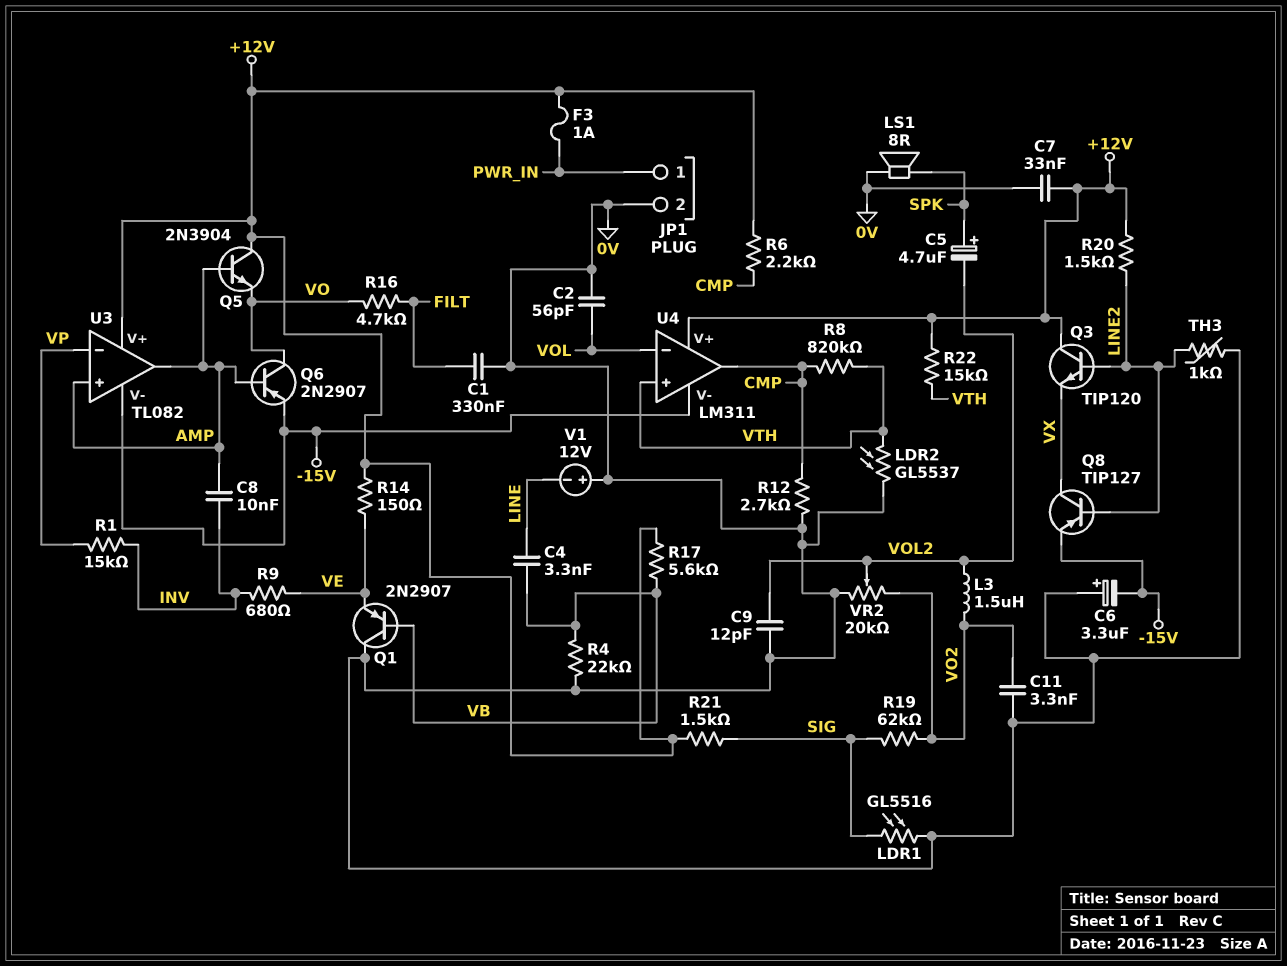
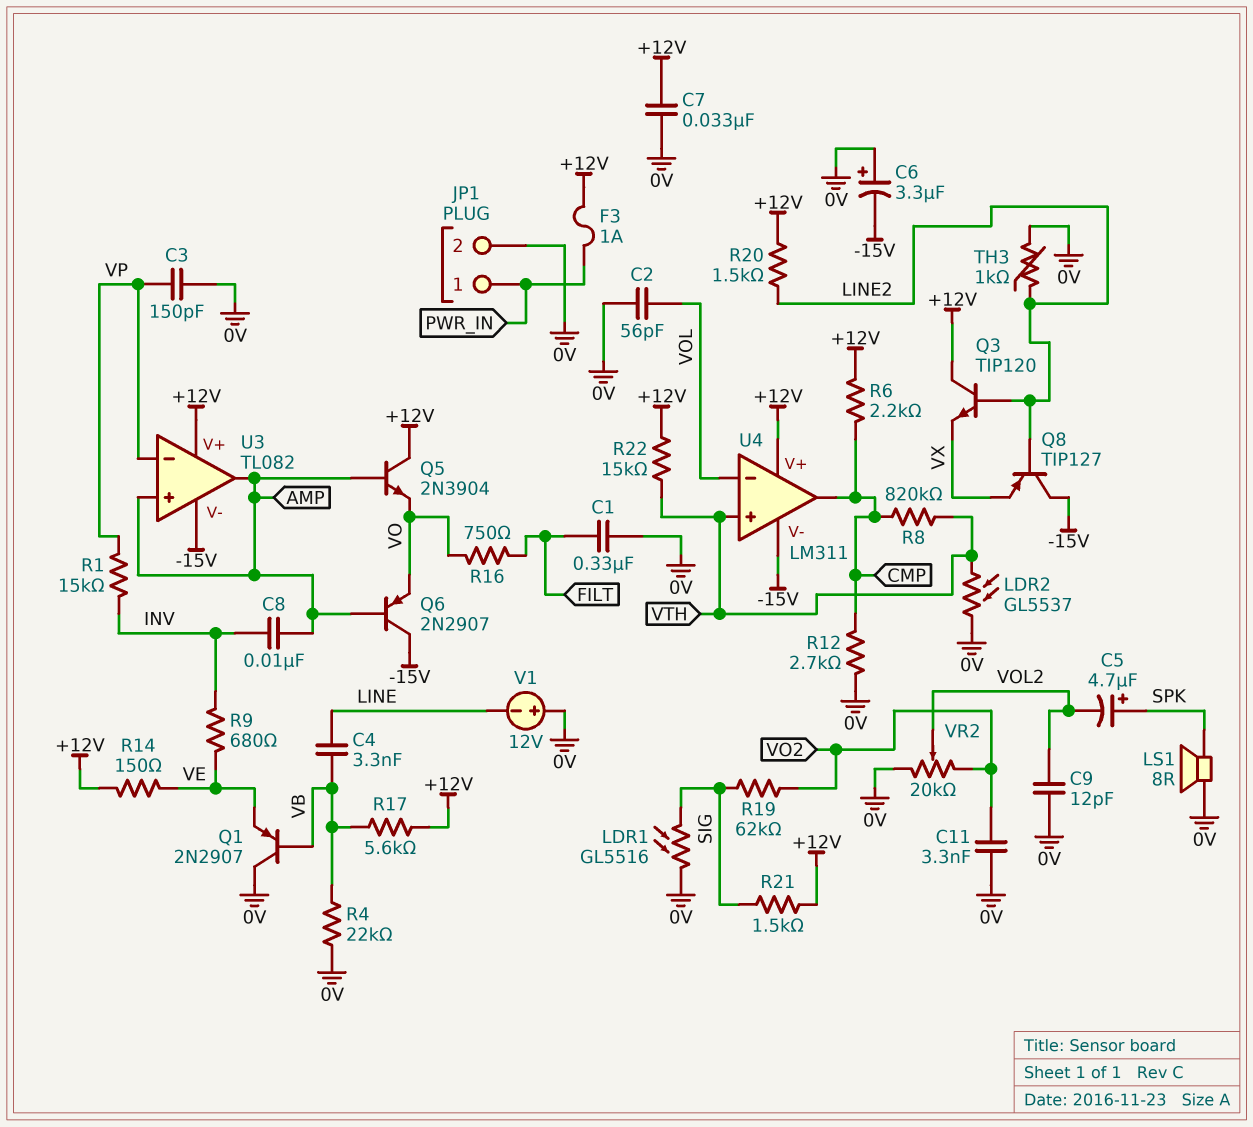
C3: none -> 150pF (0V, VP)
L3: 1.5uH (VO2, VOL2) -> none
Q6: PNP 2N2907 (B AMP, C VO, E -15V) -> PNP 2N2907 (B AMP, C -15V, E VO)
Q8: PNP TIP127 (B LINE2, C VX, E -15V) -> PNP TIP127 (B LINE2, C -15V, E VX)
R16: 4.7k (FILT, VO) -> 750 (FILT, VO)

